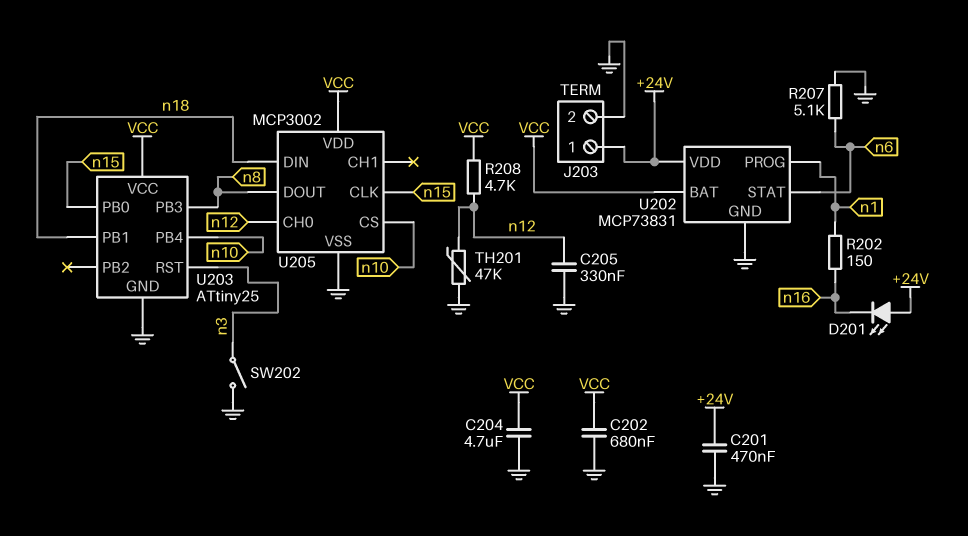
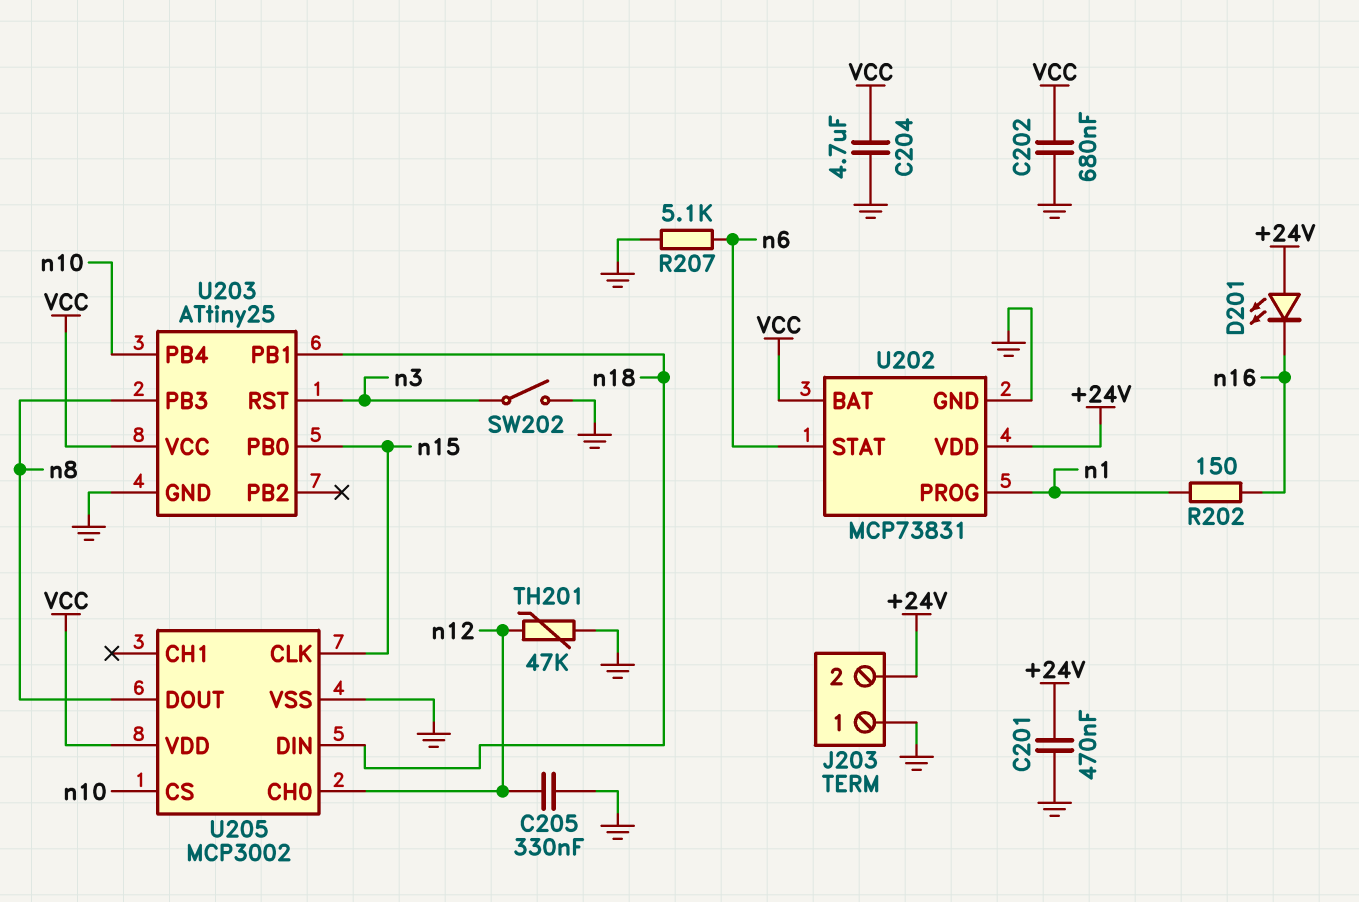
J203 pin 1: +24V -> GND
J203 pin 2: GND -> +24V
R208: 4.7k (VCC, n12) -> none

